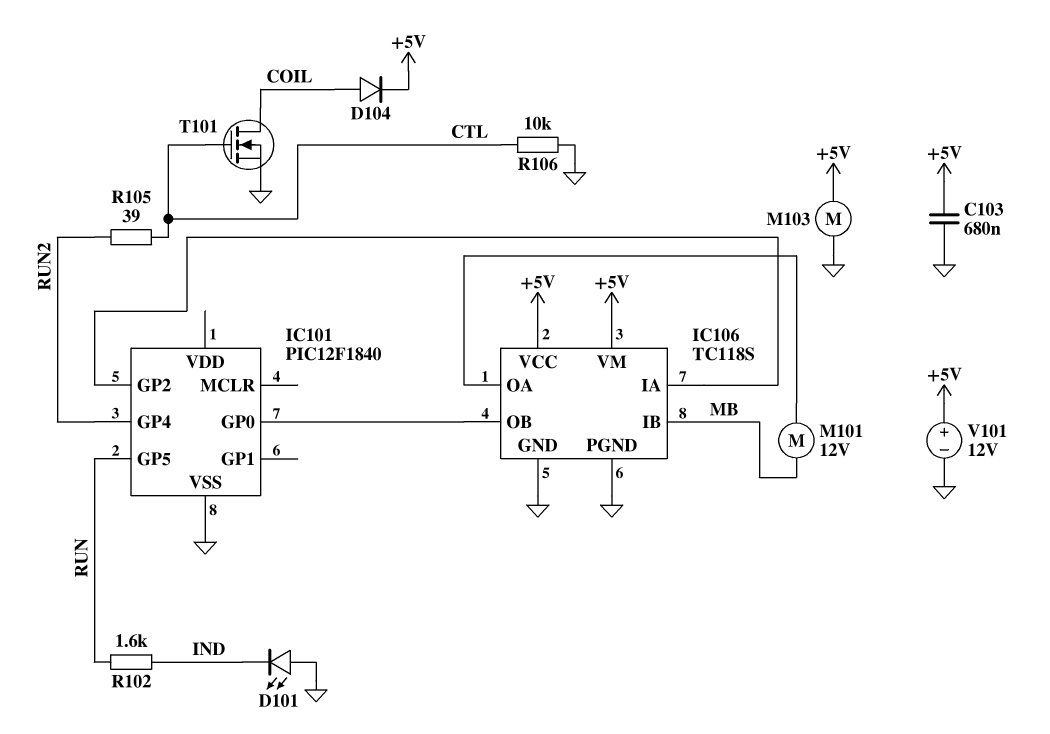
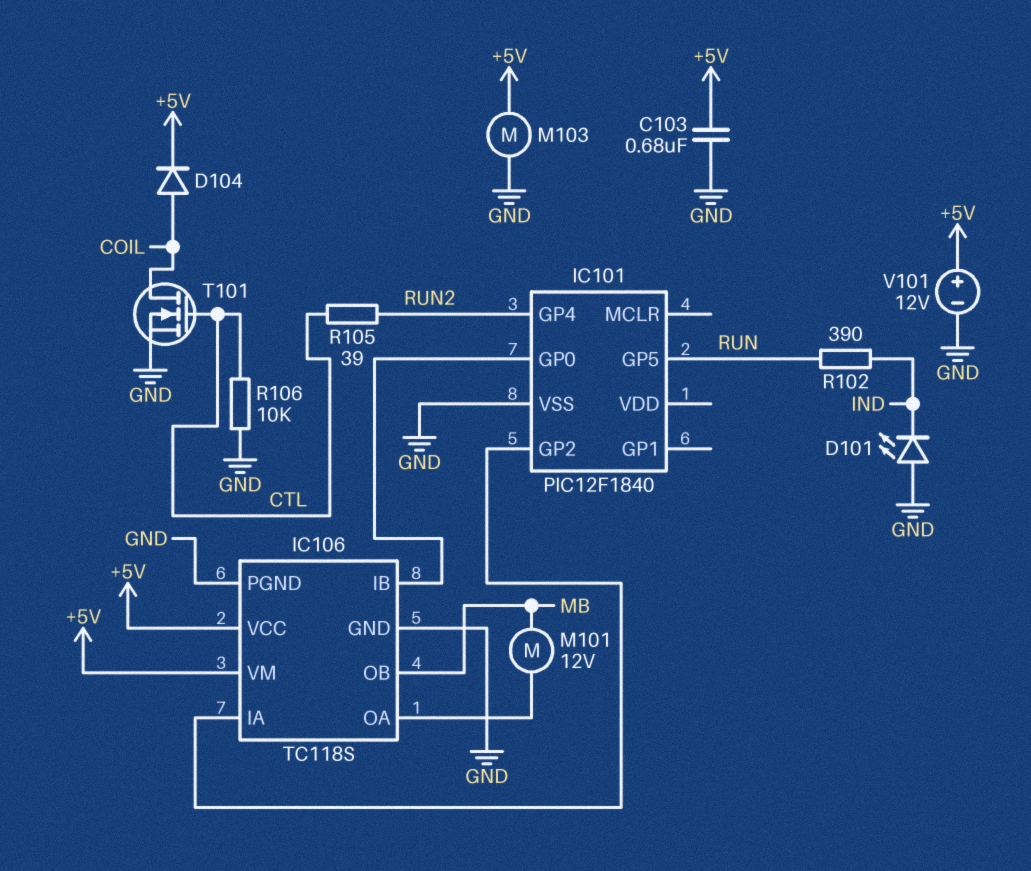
IC106 pin IB: MB -> IC101/GP0
IC106 pin OB: IC101/GP0 -> MB
R102: 1.6k (IND, RUN) -> 390 (IND, RUN)

